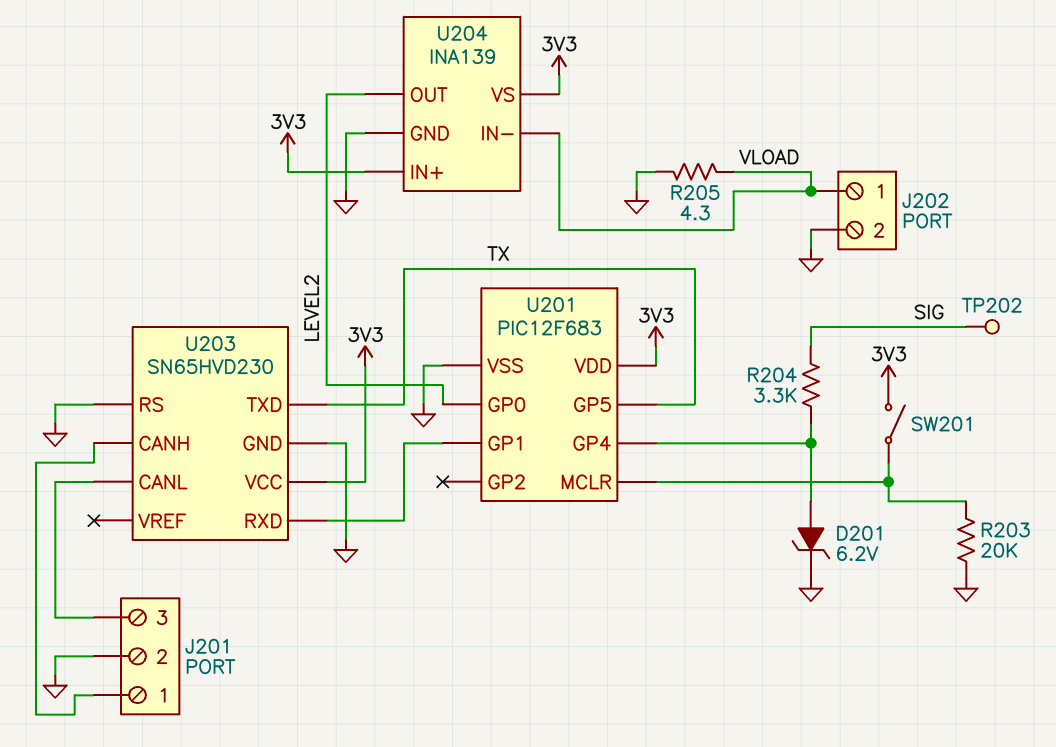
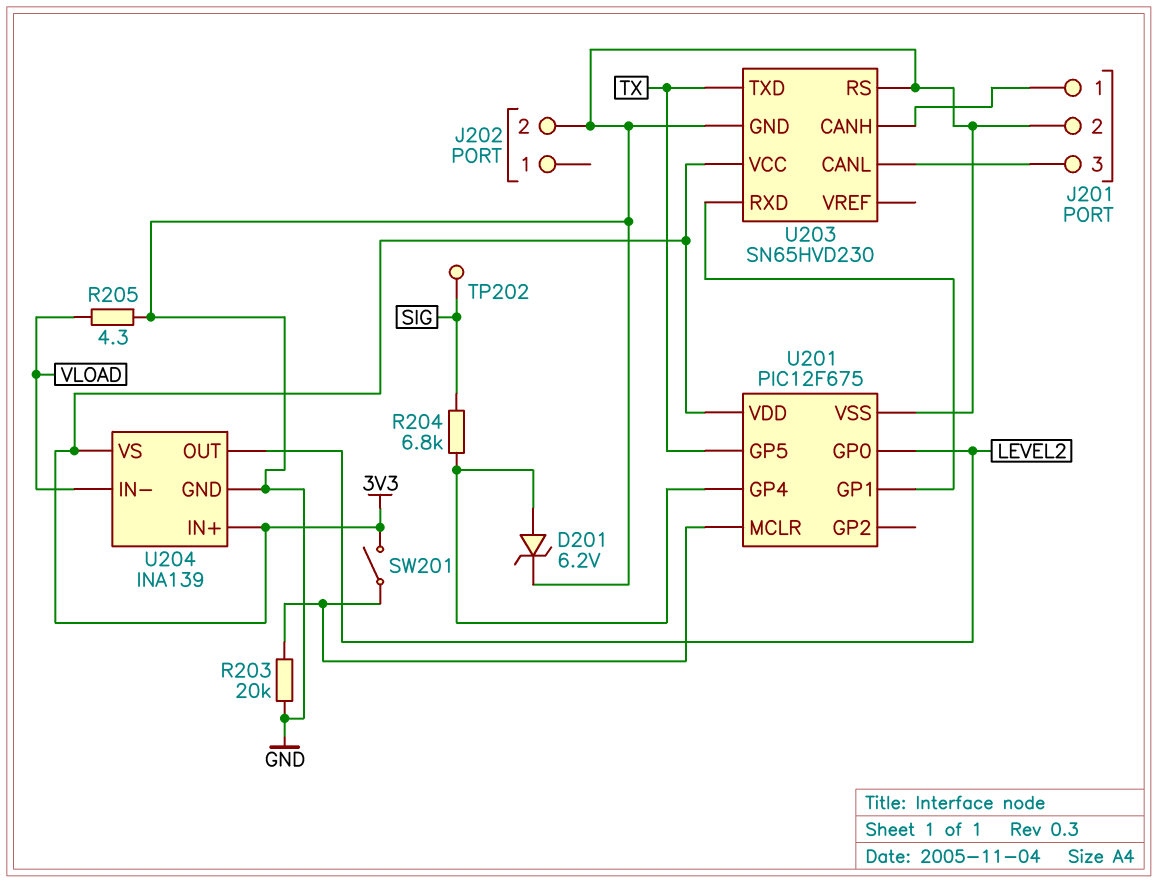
J202 pin 1: VLOAD -> none
R204: 3.3k (SIG, U201/GP4) -> 6.8k (SIG, U201/GP4)
U201: PIC12F683 -> PIC12F675

